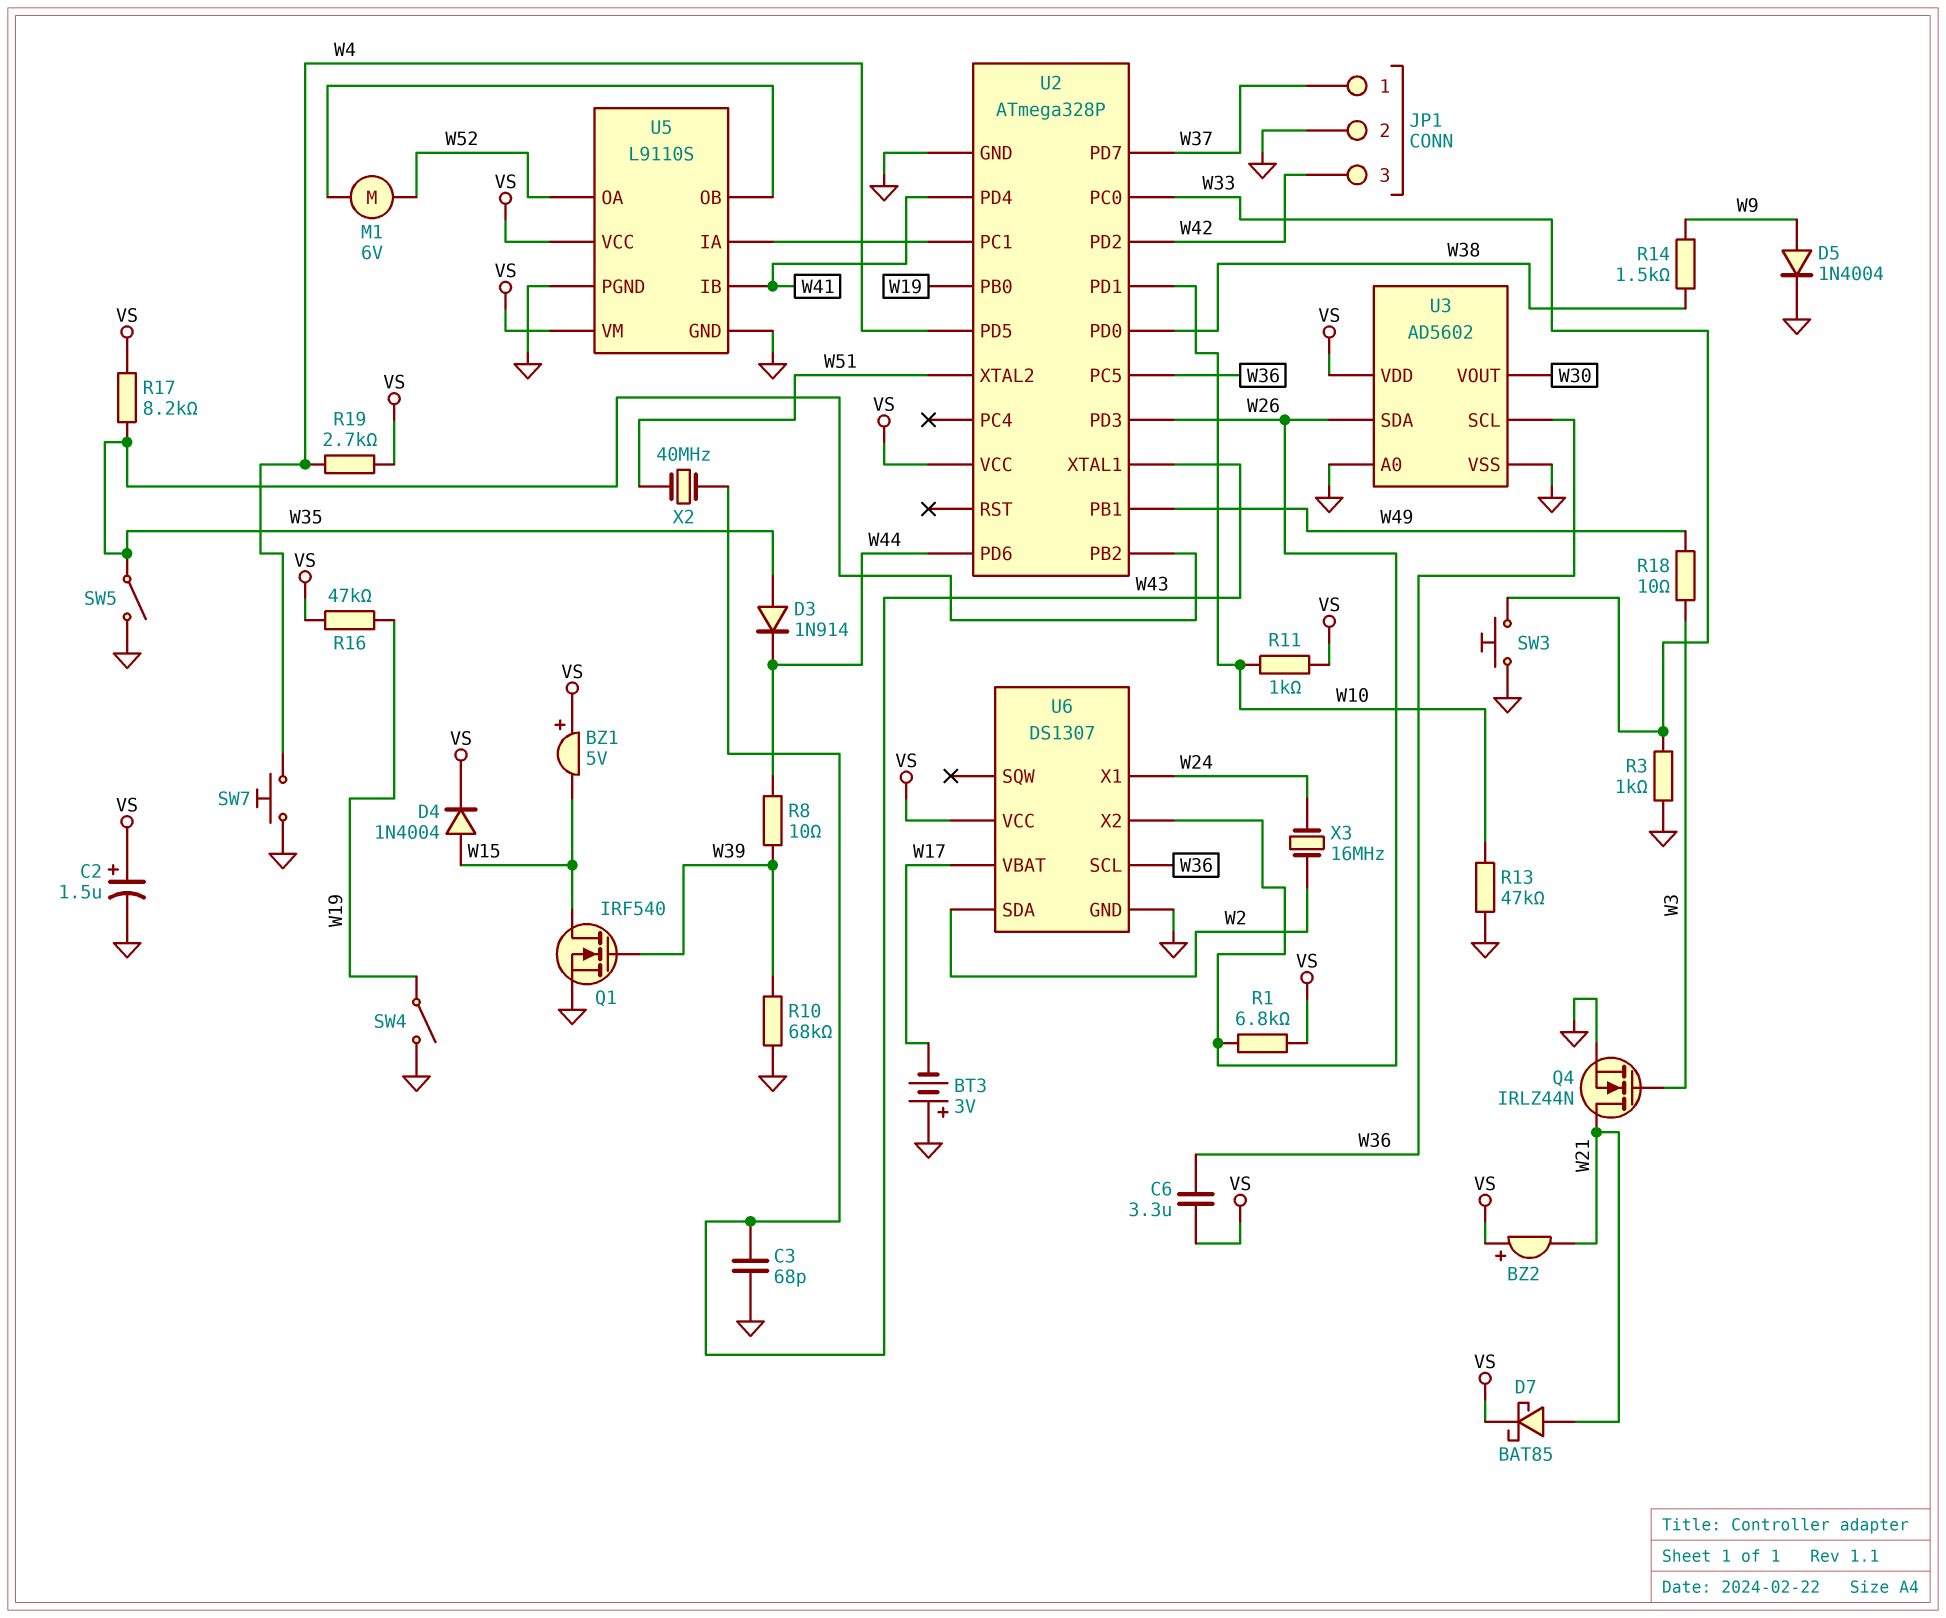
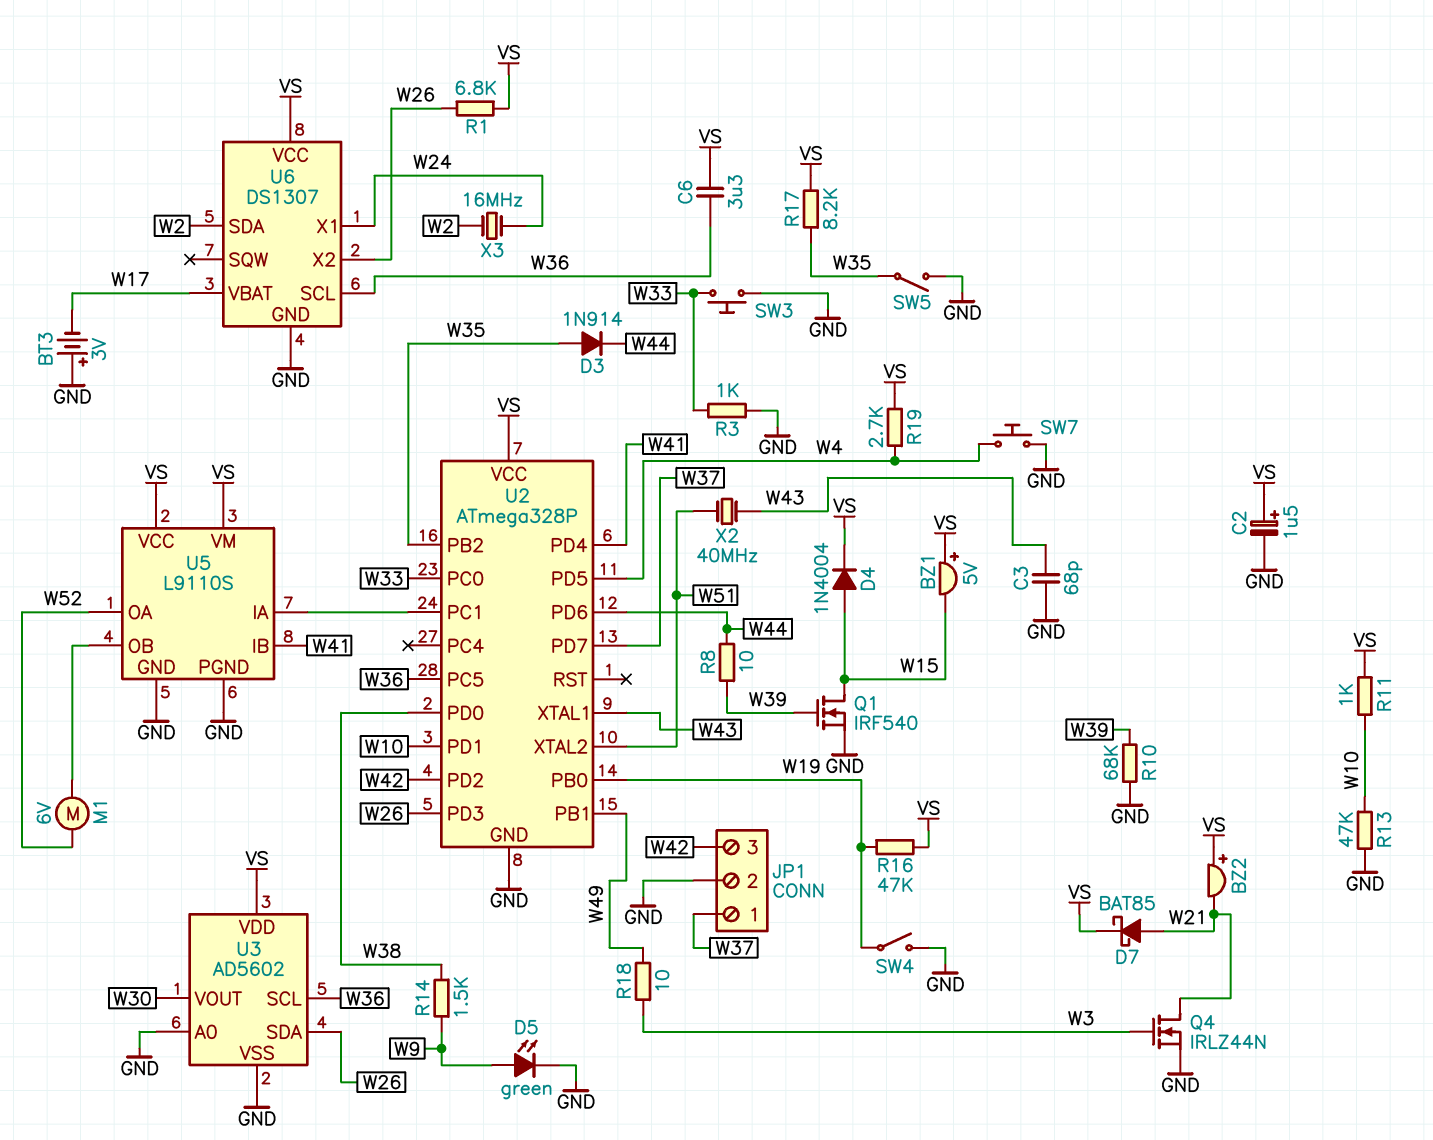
D5: diode 1N4004 (A W9, K GND) -> LED green (A W9, K GND)

